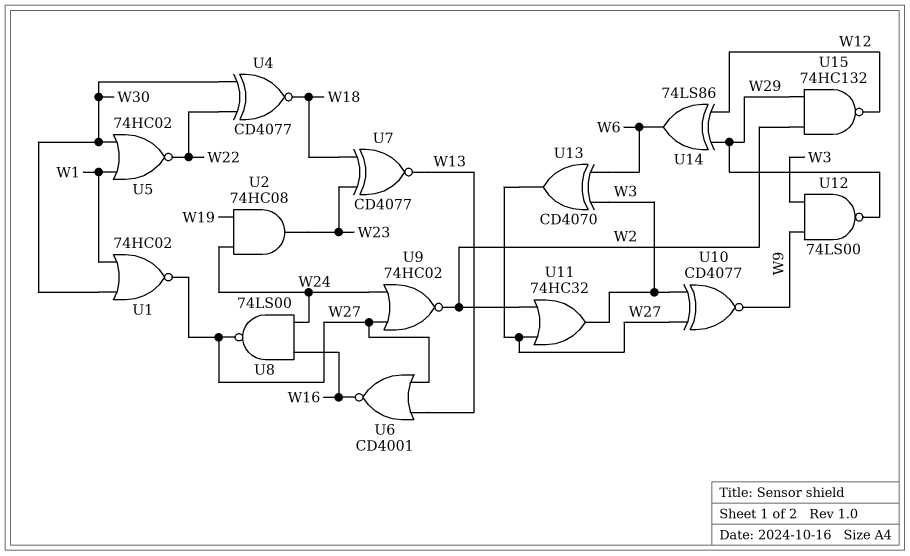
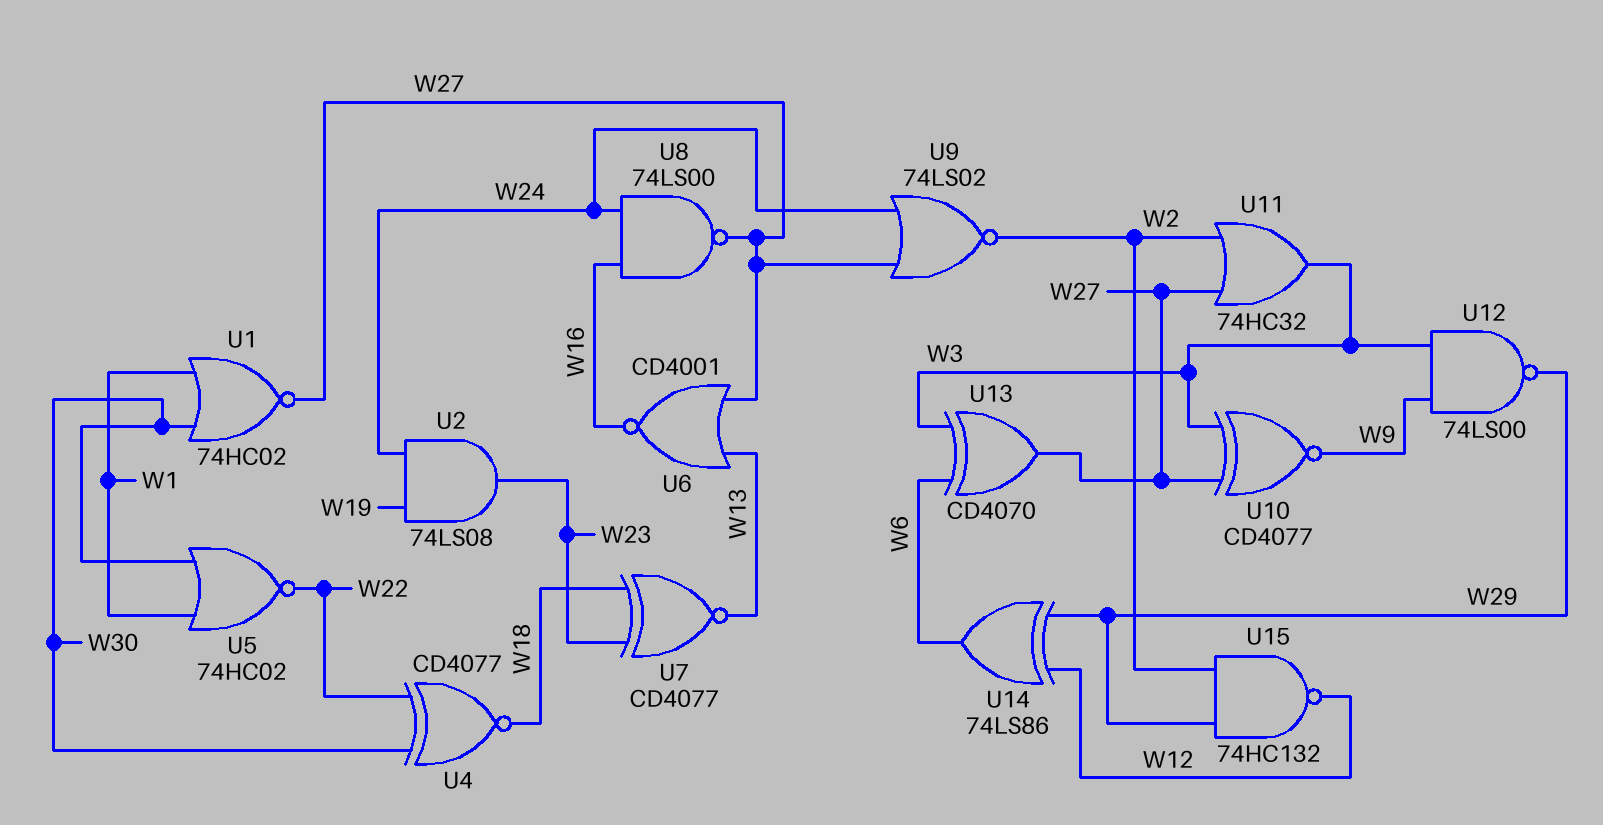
U2: AND 74HC08 (in W19, in W24, out W23) -> AND 74LS08 (in W19, in W24, out W23)
U9: NOR 74HC02 (in W24, in W27, out W2) -> NOR 74LS02 (in W24, in W27, out W2)

